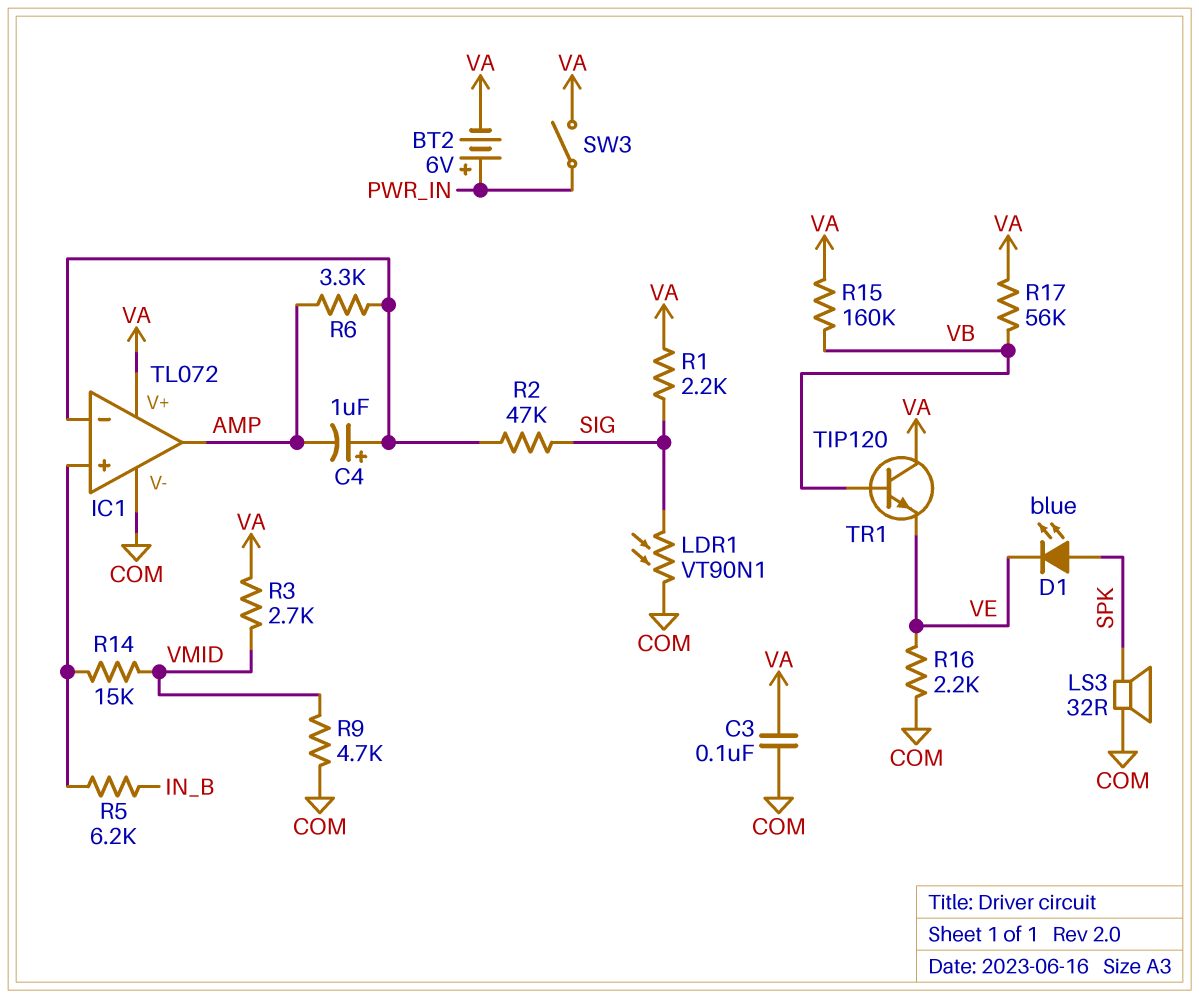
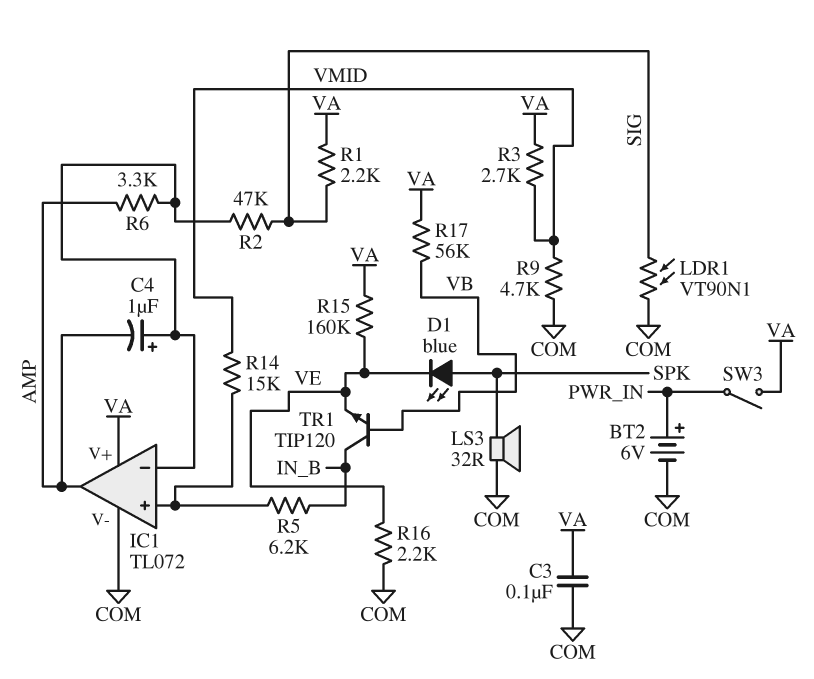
BT2: 6V (plus PWR_IN, minus VA) -> 6V (plus PWR_IN, minus COM)
R15: 160k (VA, VB) -> 160k (VA, VE)
TR1: NPN TIP120 (B VB, C VA, E VE) -> NPN TIP120 (B VB, C IN_B, E VE)

